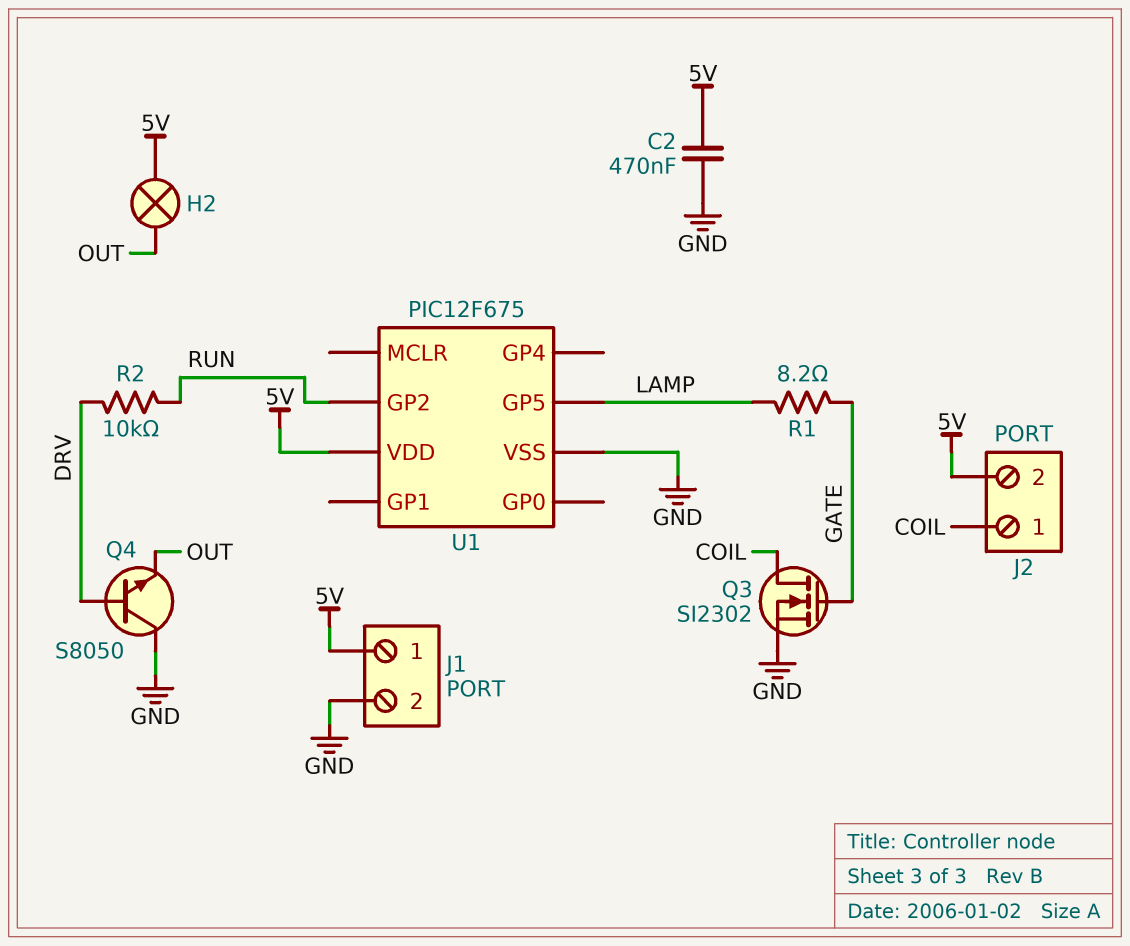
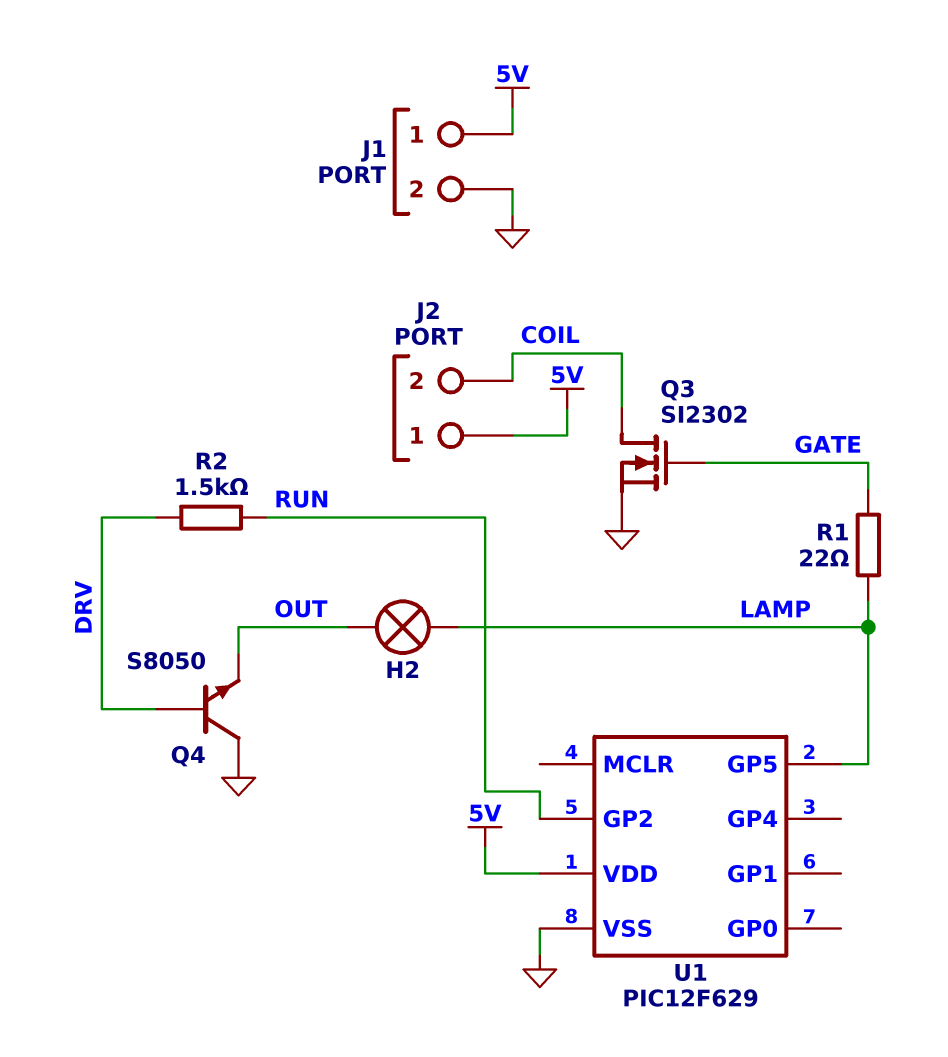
C2: 470nF (5V, GND) -> none
H2: lamp (5V, OUT) -> lamp (LAMP, OUT)
J2 pin 1: COIL -> 5V
J2 pin 2: 5V -> COIL
R1: 8.2 (GATE, LAMP) -> 22 (GATE, LAMP)
R2: 10k (DRV, RUN) -> 1.5k (DRV, RUN)
U1: PIC12F675 -> PIC12F629

